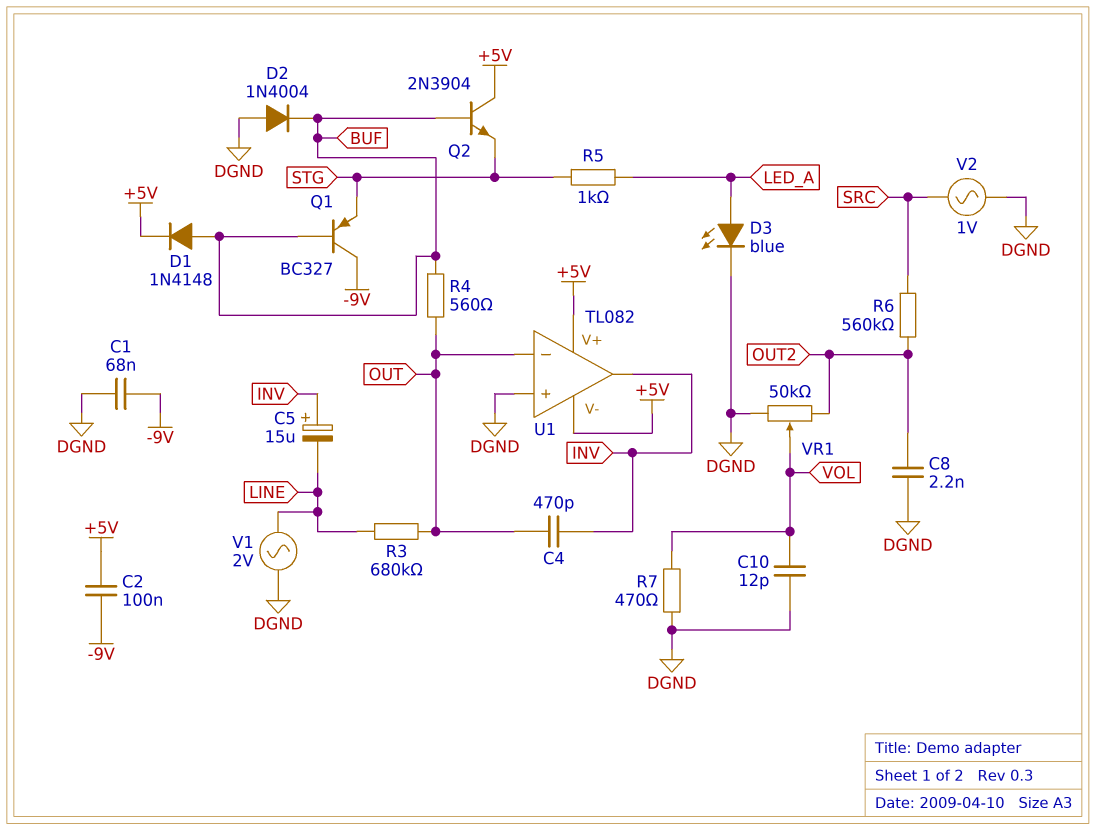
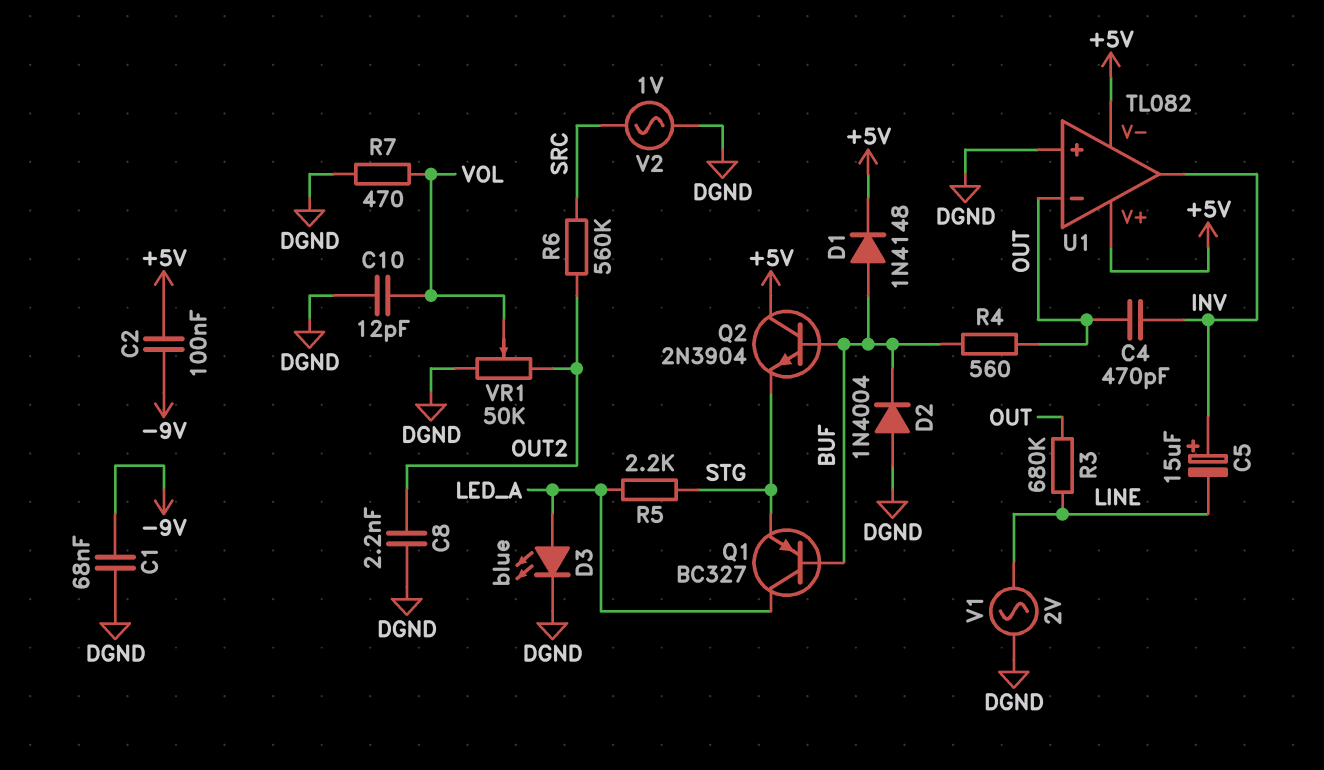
Q1: PNP BC327 (B BUF, C -9V, E STG) -> PNP BC327 (B BUF, C LED_A, E STG)
R5: 1k (LED_A, STG) -> 2.2k (LED_A, STG)

